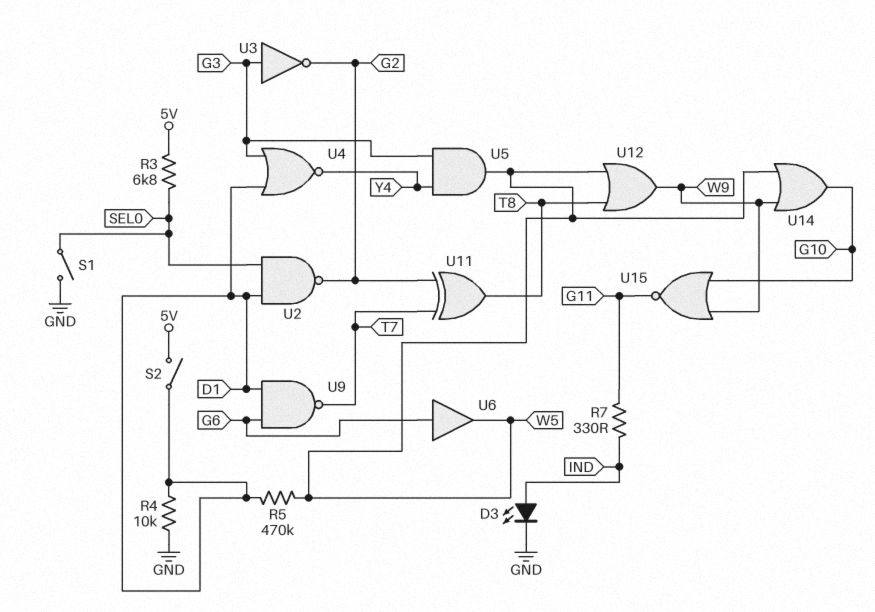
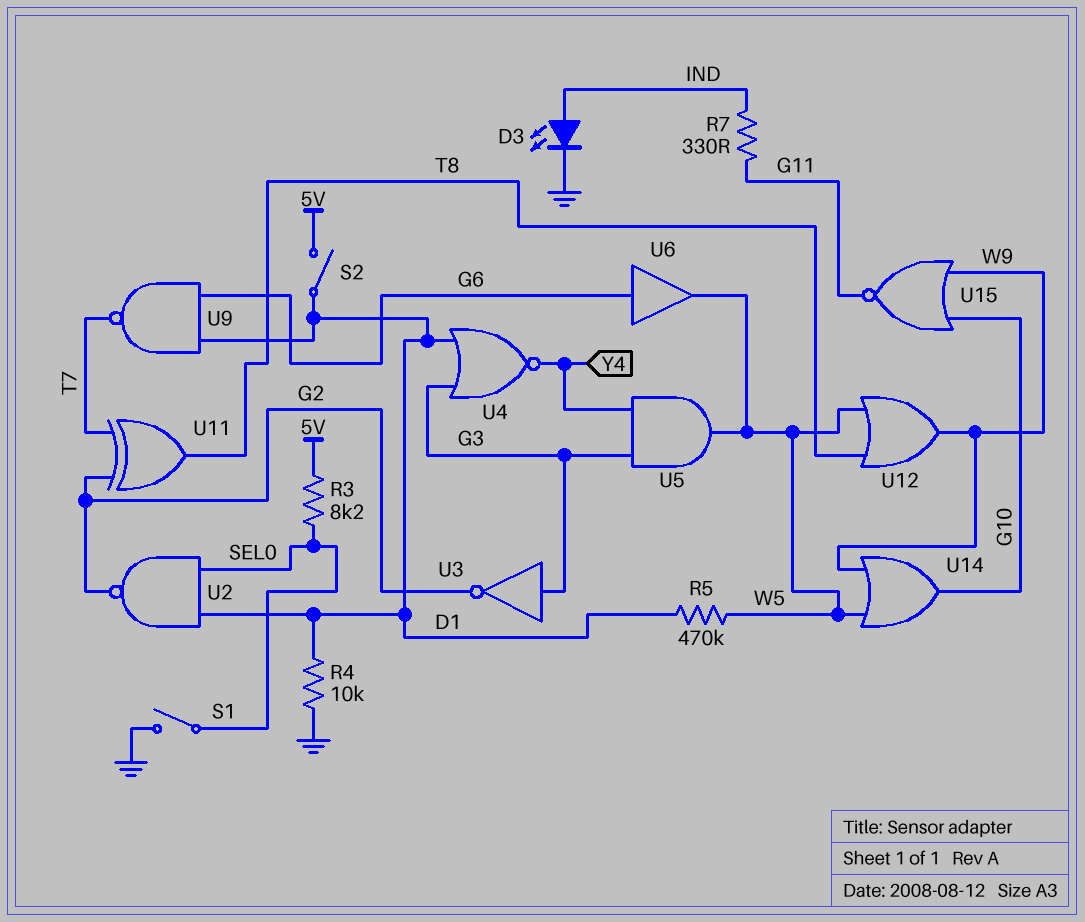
R3: 6.8k (5V, SEL0) -> 8.2k (5V, SEL0)

